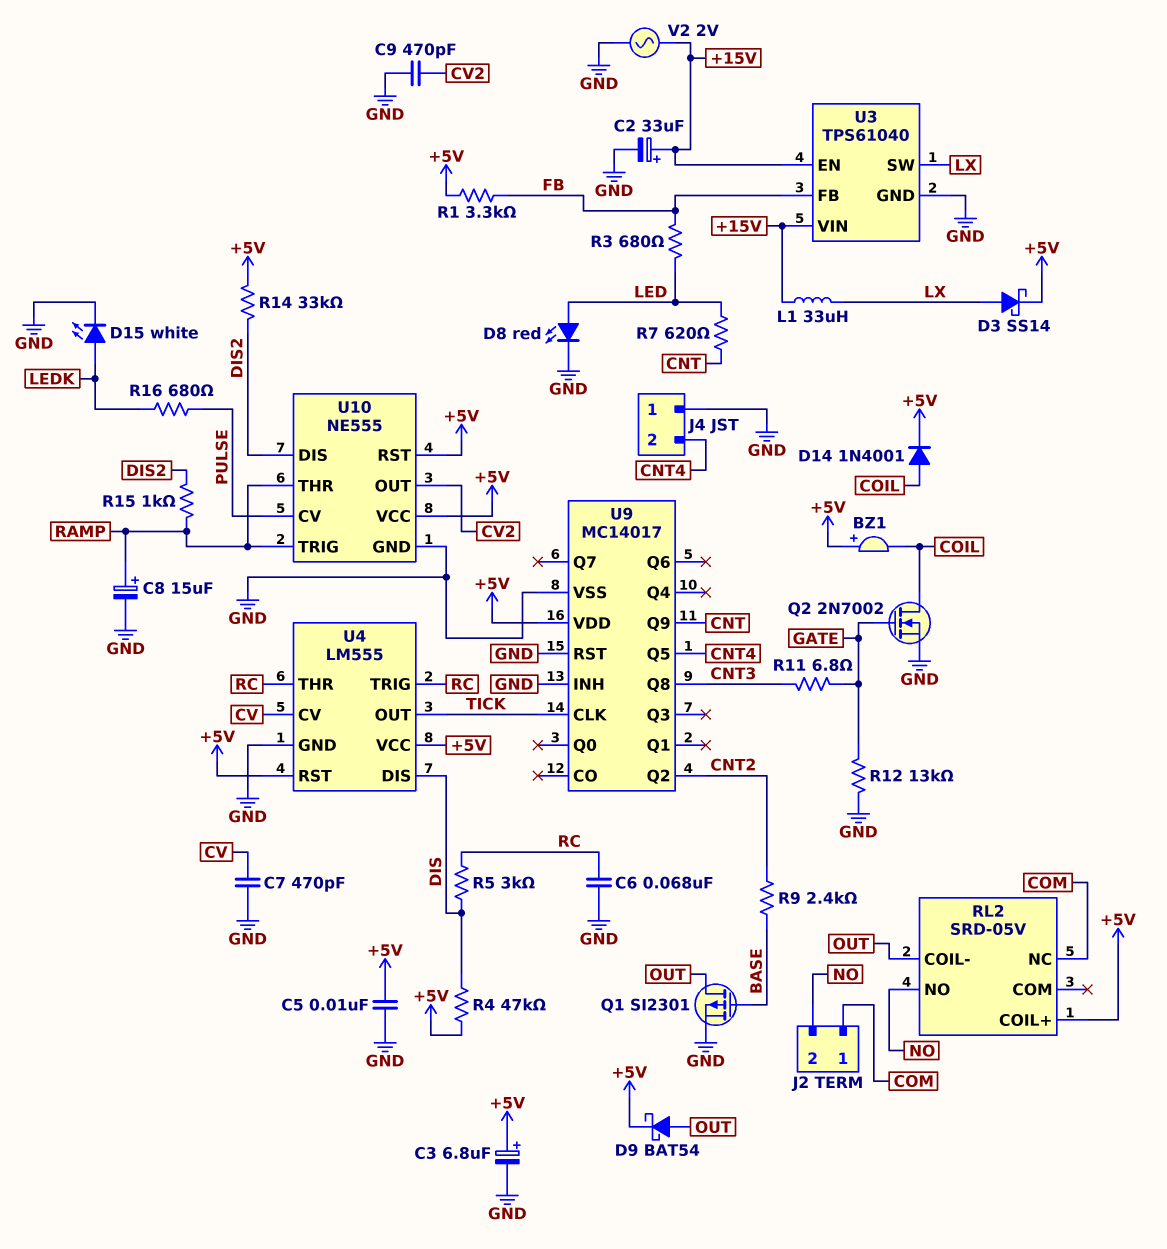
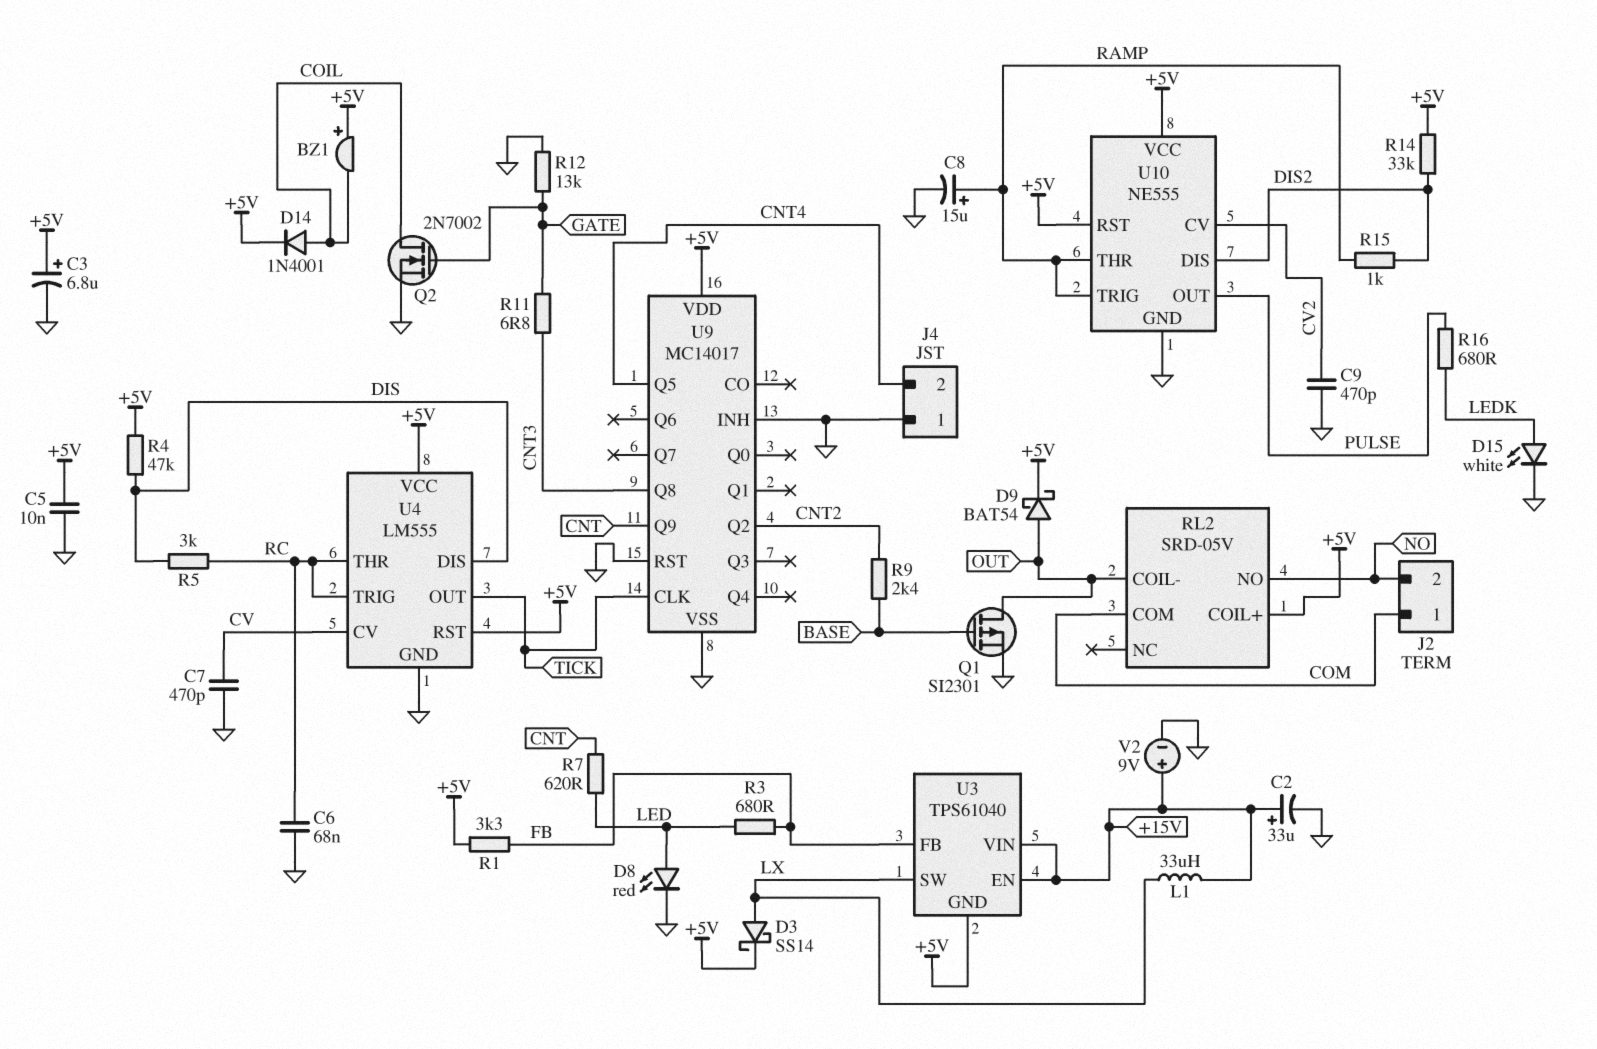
RL2 pin COM: none -> COM
RL2 pin NC: COM -> none
U3 pin GND: GND -> +5V
U10 pin CV: PULSE -> CV2
U10 pin OUT: CV2 -> PULSE
V2: AC 2V (+15V, GND) -> 9V (plus +15V, minus GND)

